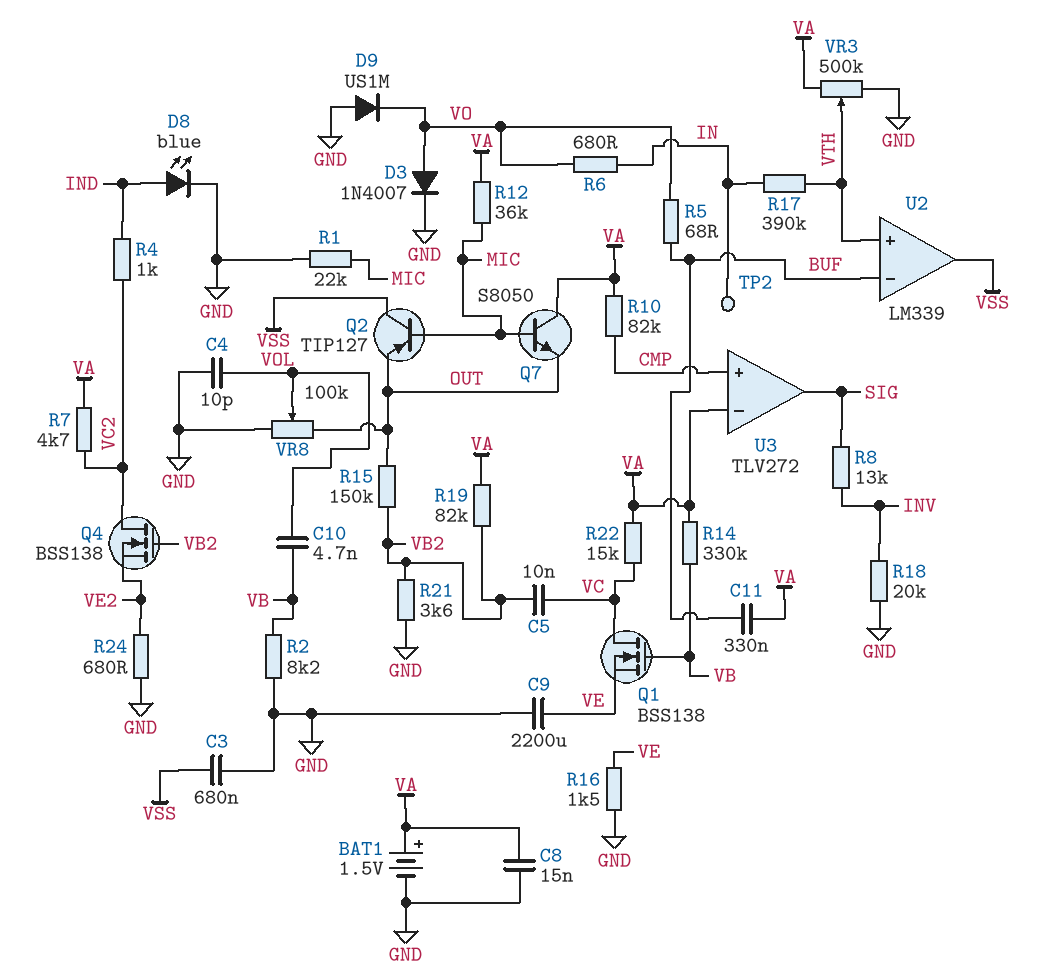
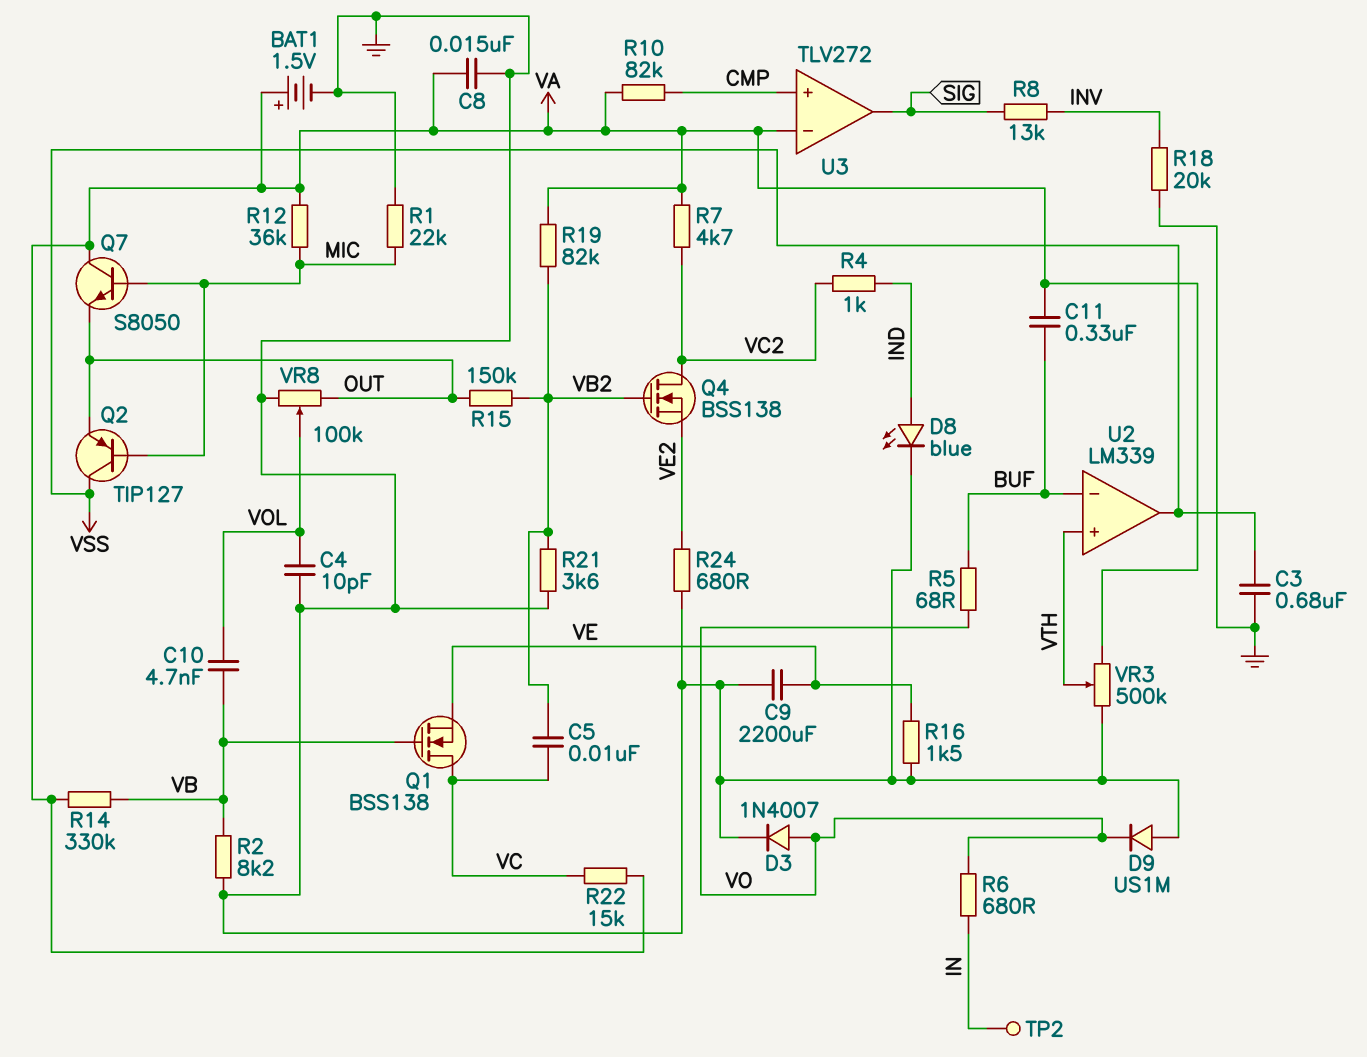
R17: 390k (IN, VTH) -> none

